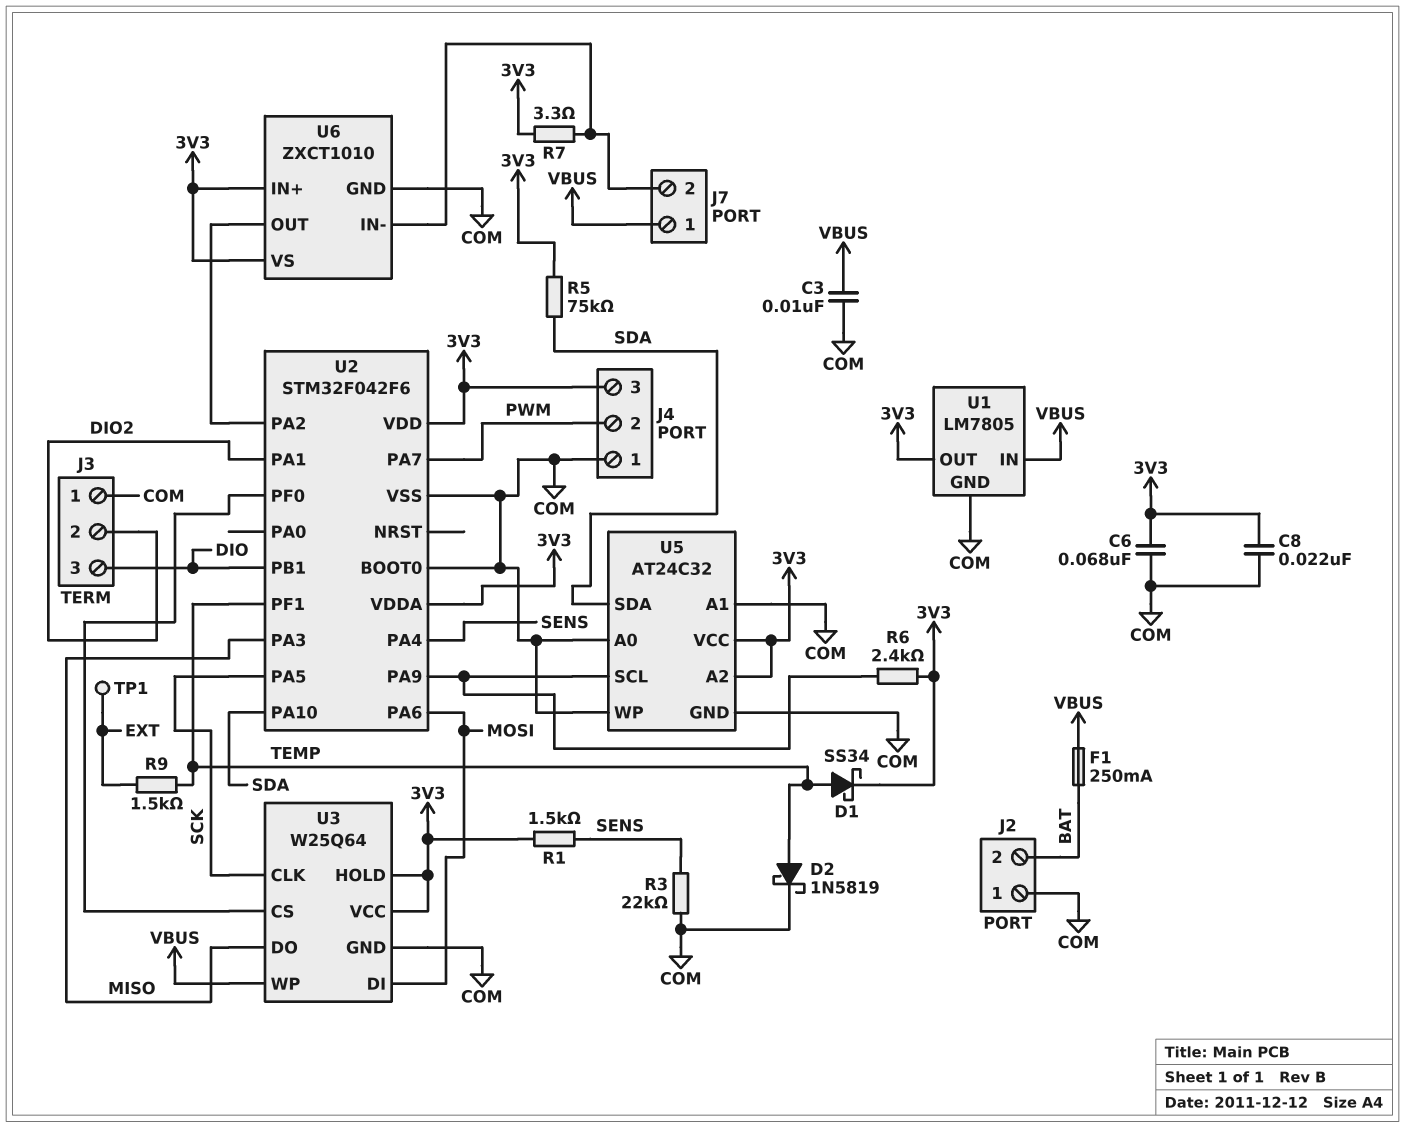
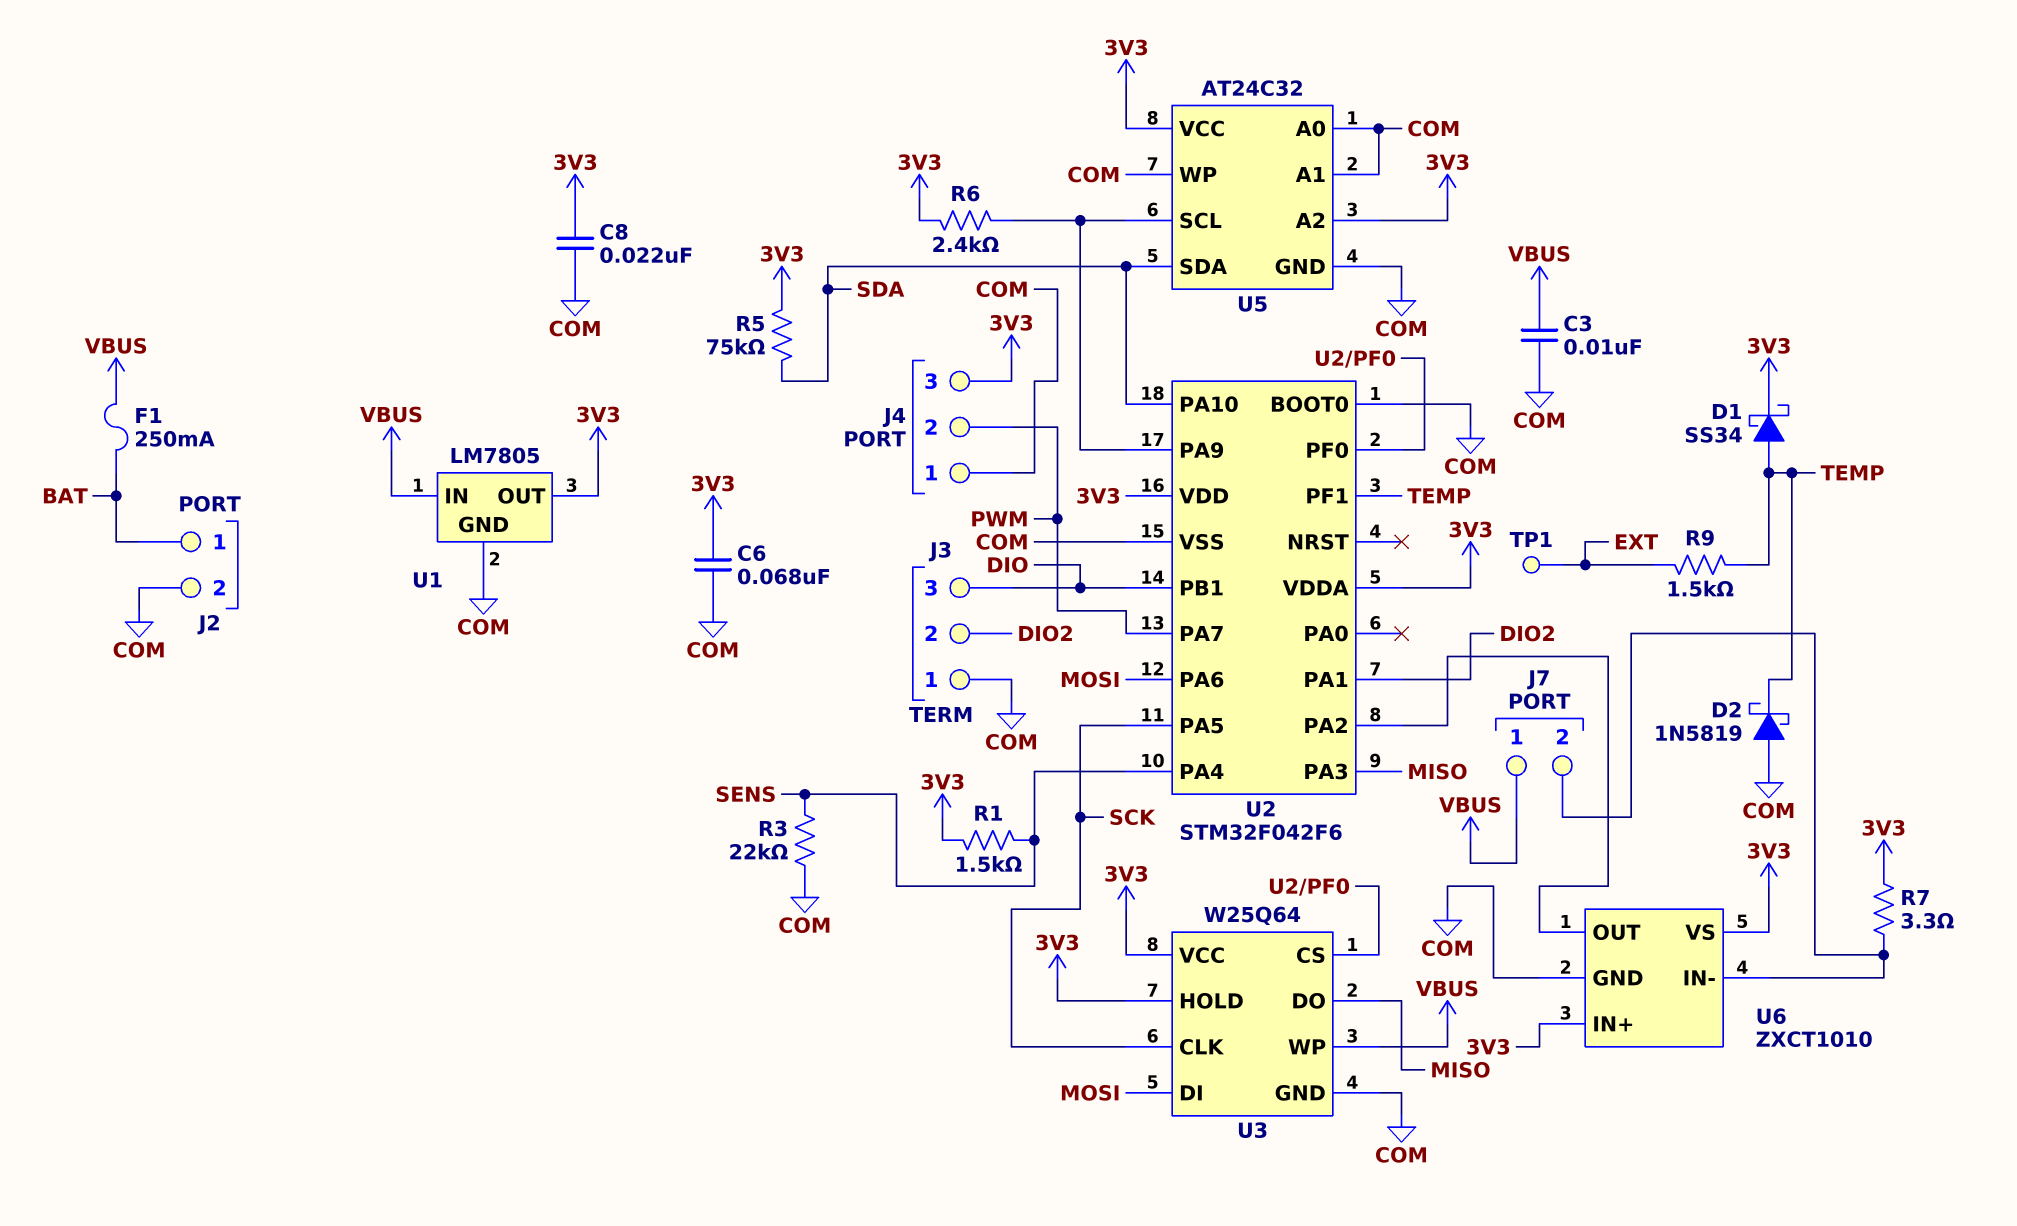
D2: schottky 1N5819 (A TEMP, K COM) -> schottky 1N5819 (A COM, K TEMP)
J2 pin 1: COM -> BAT
J2 pin 2: BAT -> COM

